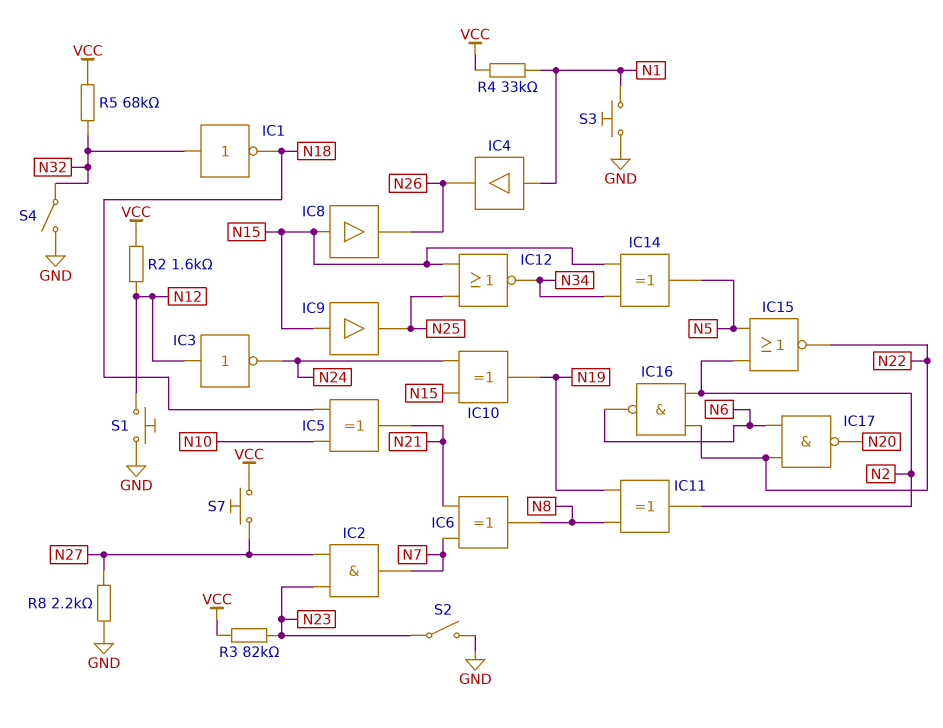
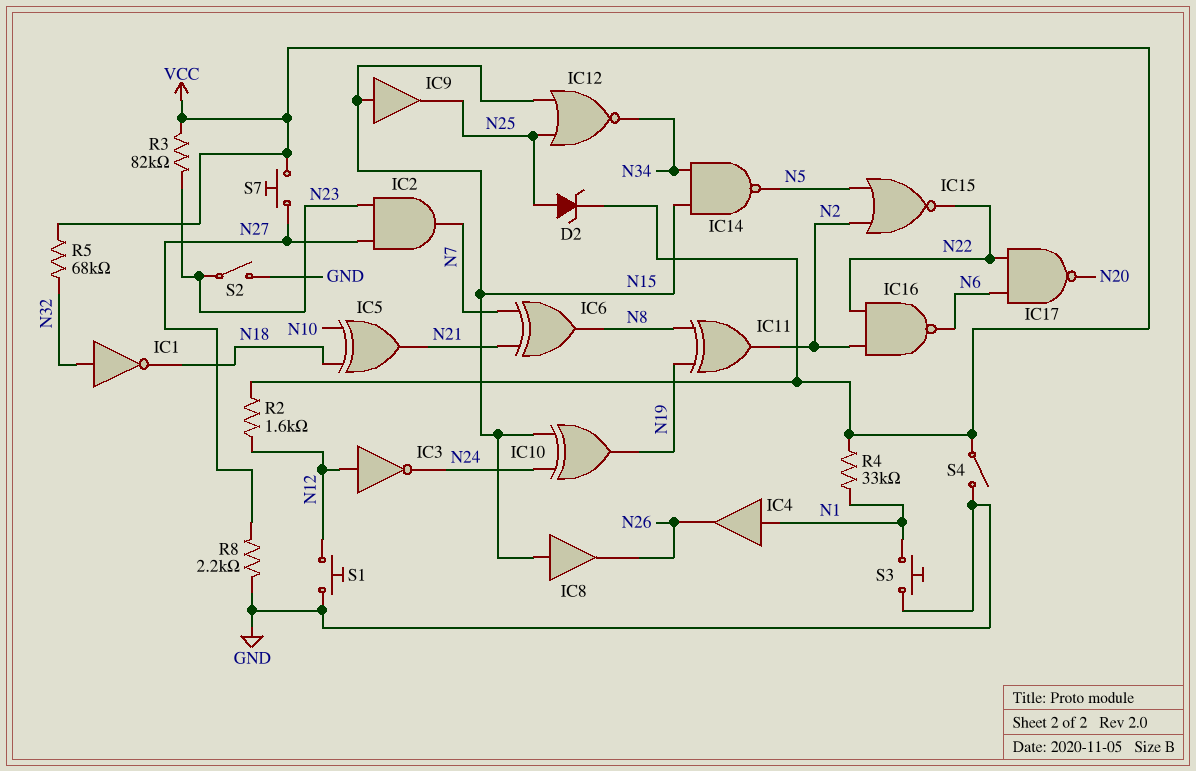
D2: none -> zener (A N25, K VCC)
IC14: XOR (in N15, in N34, out N5) -> NAND (in N15, in N34, out N5)
S4: switch (GND, N32) -> switch (GND, VCC)

